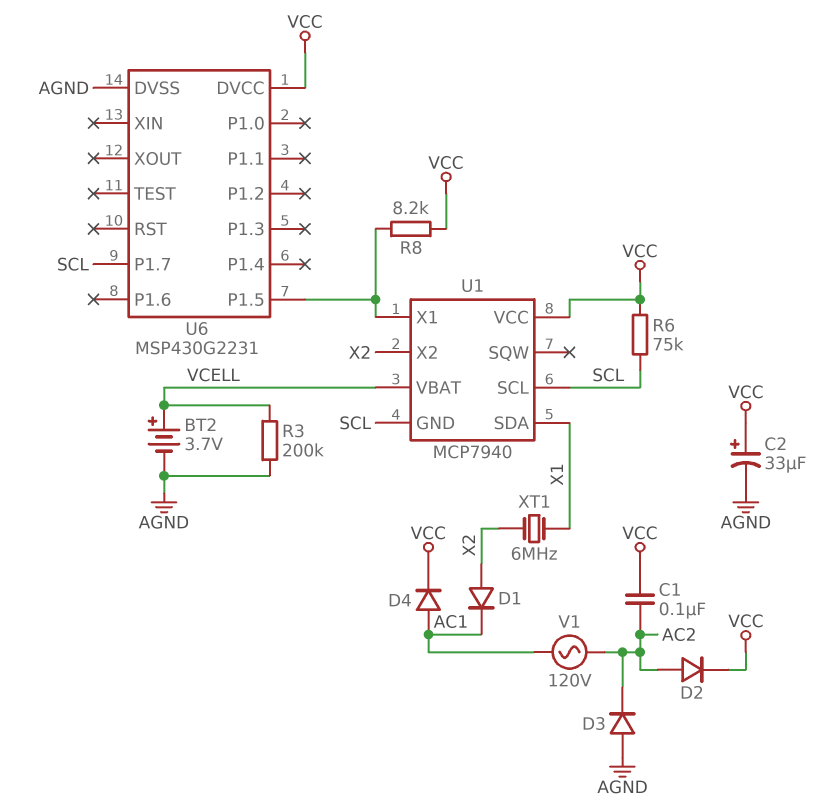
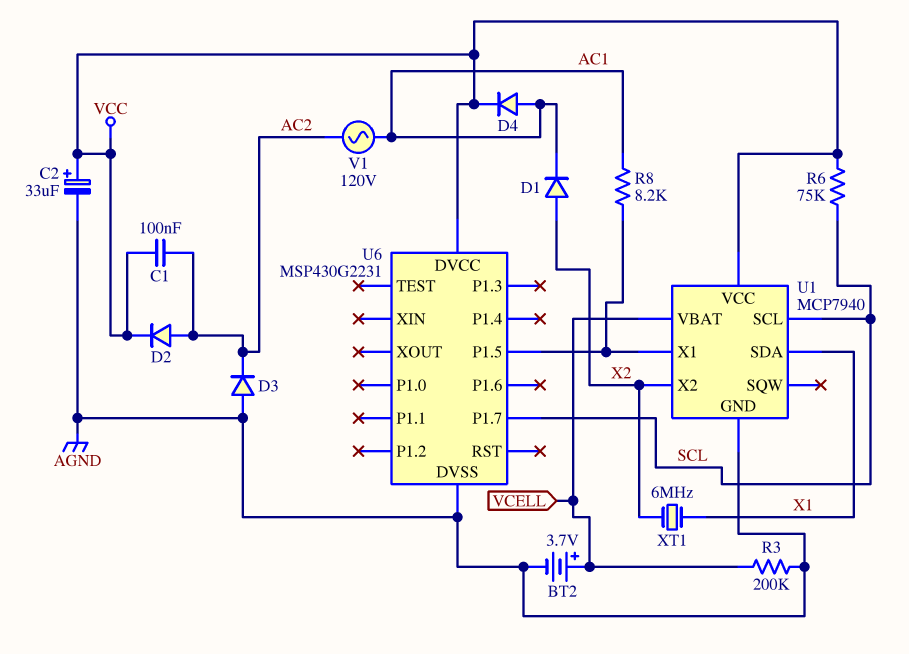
R8: 8.2k (U1/X1, VCC) -> 8.2k (AC1, U1/X1)
U1 pin GND: SCL -> AGND

